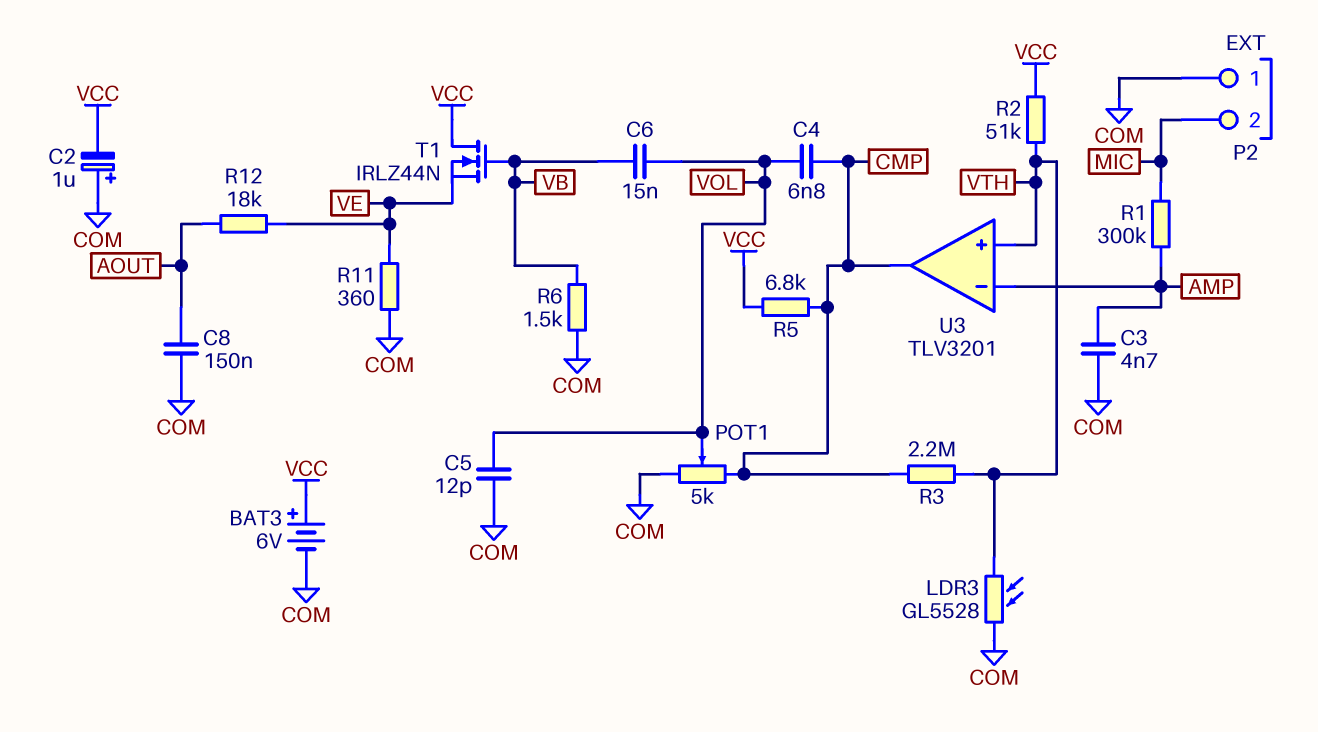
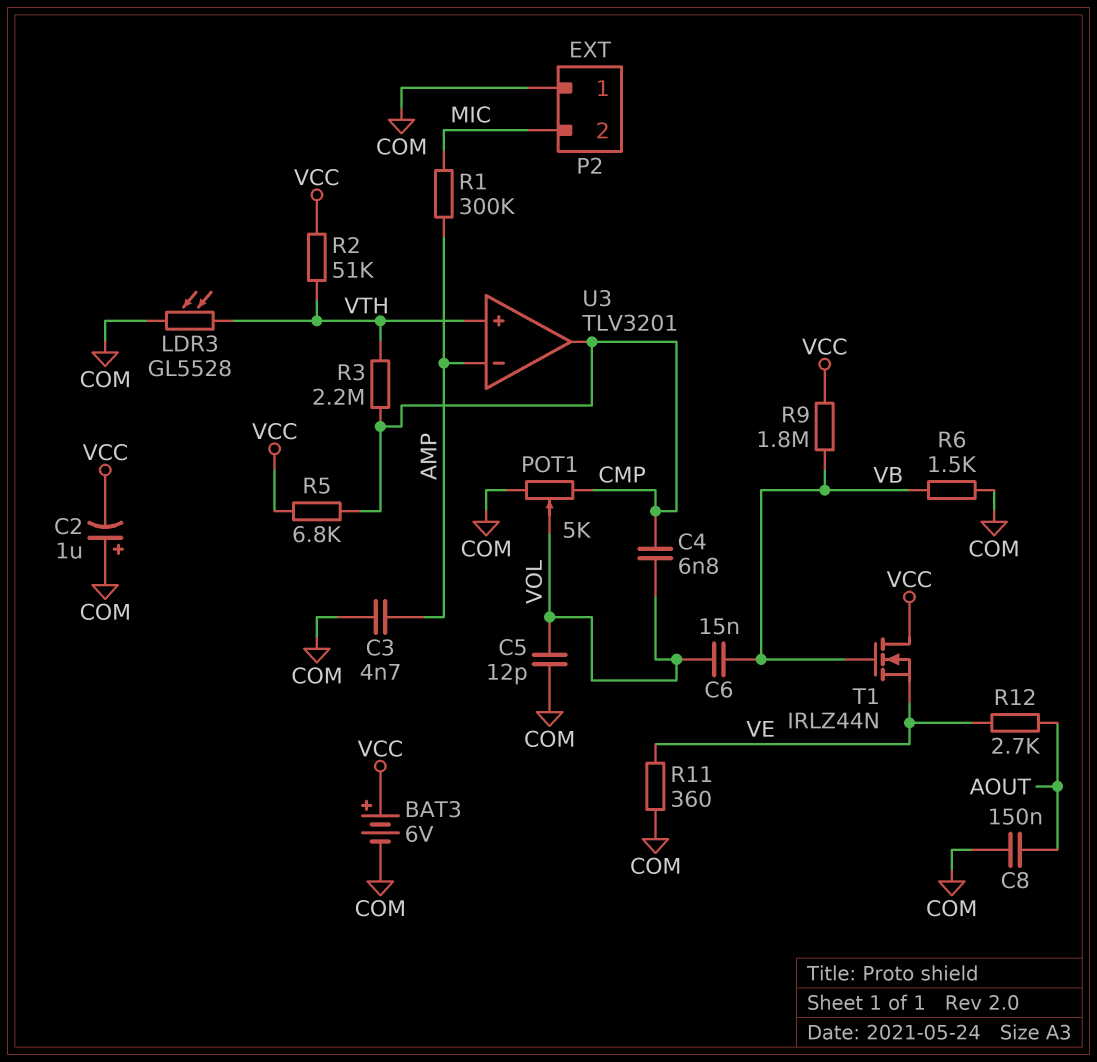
R9: none -> 1.8M (VB, VCC)
R12: 18k (AOUT, VE) -> 2.7k (AOUT, VE)

